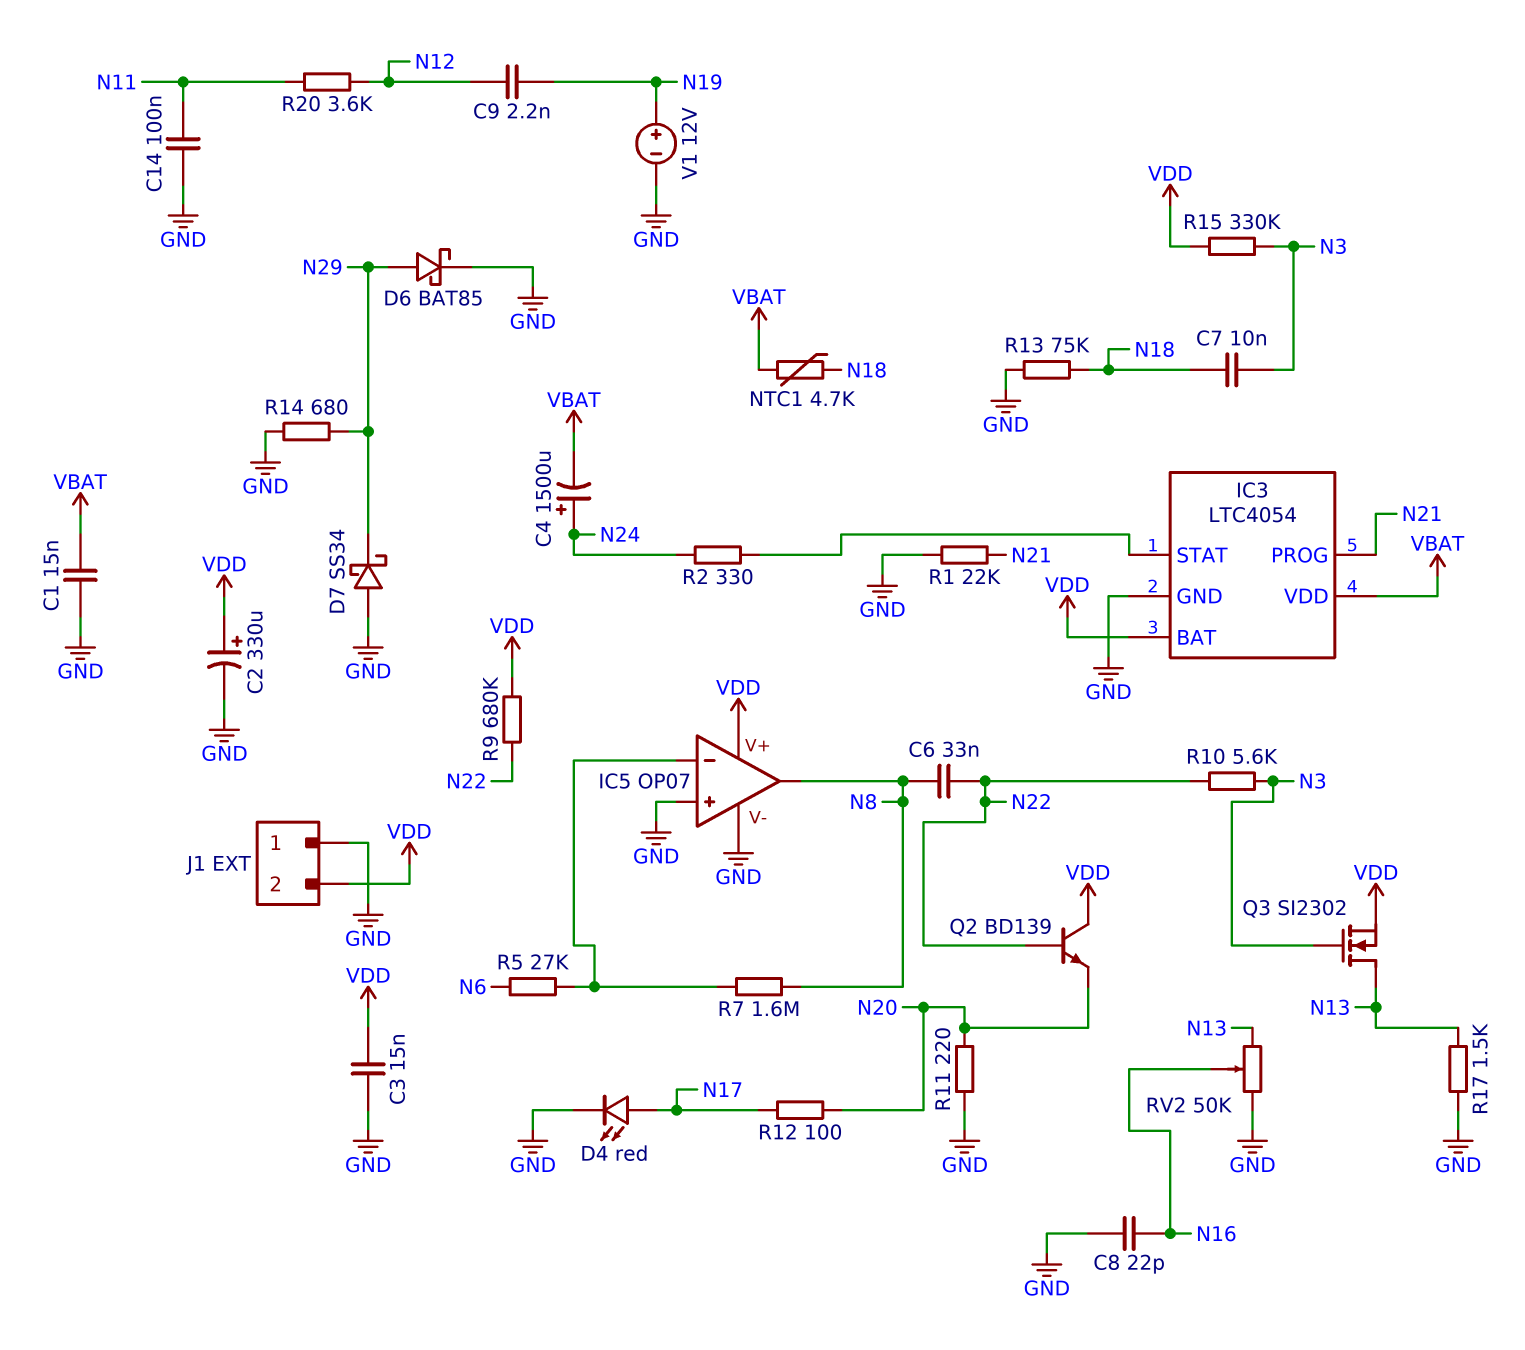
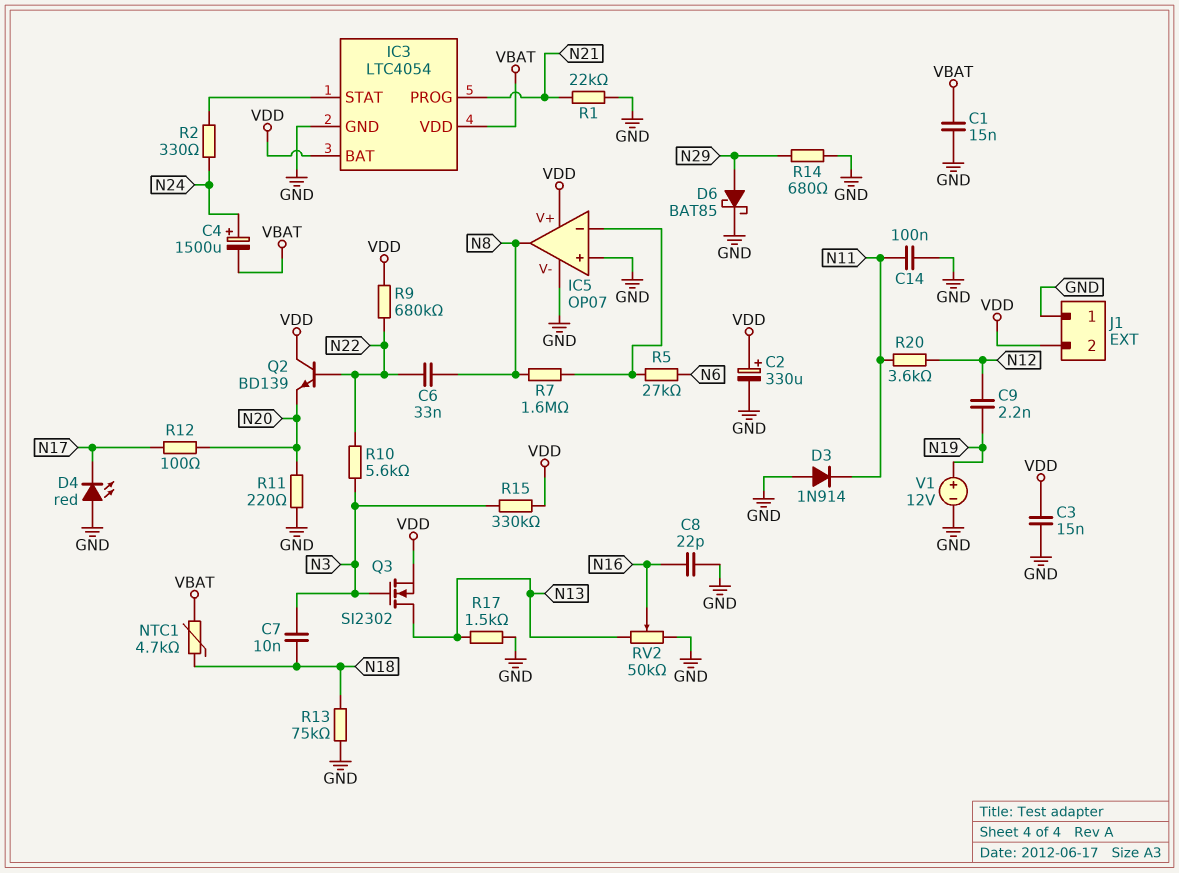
D3: none -> diode 1N914 (A GND, K N11)
D4: LED red (A N17, K GND) -> LED red (A GND, K N17)
D7: schottky SS34 (A GND, K N29) -> none

